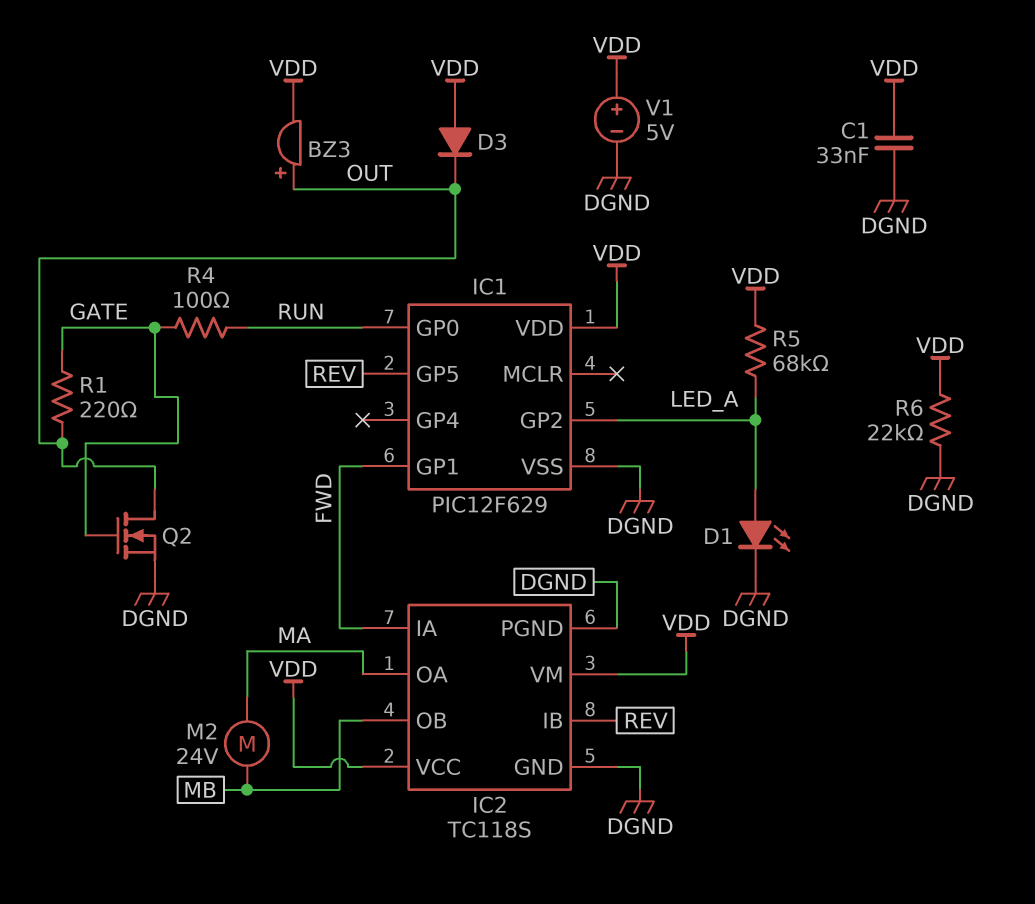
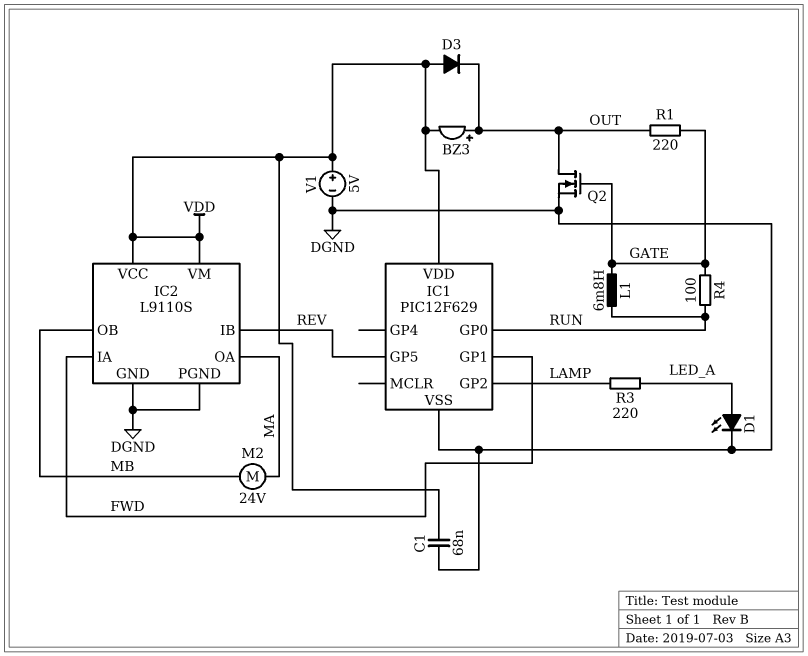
C1: 33nF (DGND, VDD) -> 68nF (DGND, VDD)
IC1 pin GP2: LED_A -> LAMP
IC2: TC118S -> L9110S
L1: none -> 6.8mH (GATE, RUN)
R3: none -> 220 (LAMP, LED_A)
R5: 68k (LED_A, VDD) -> none
R6: 22k (DGND, VDD) -> none

